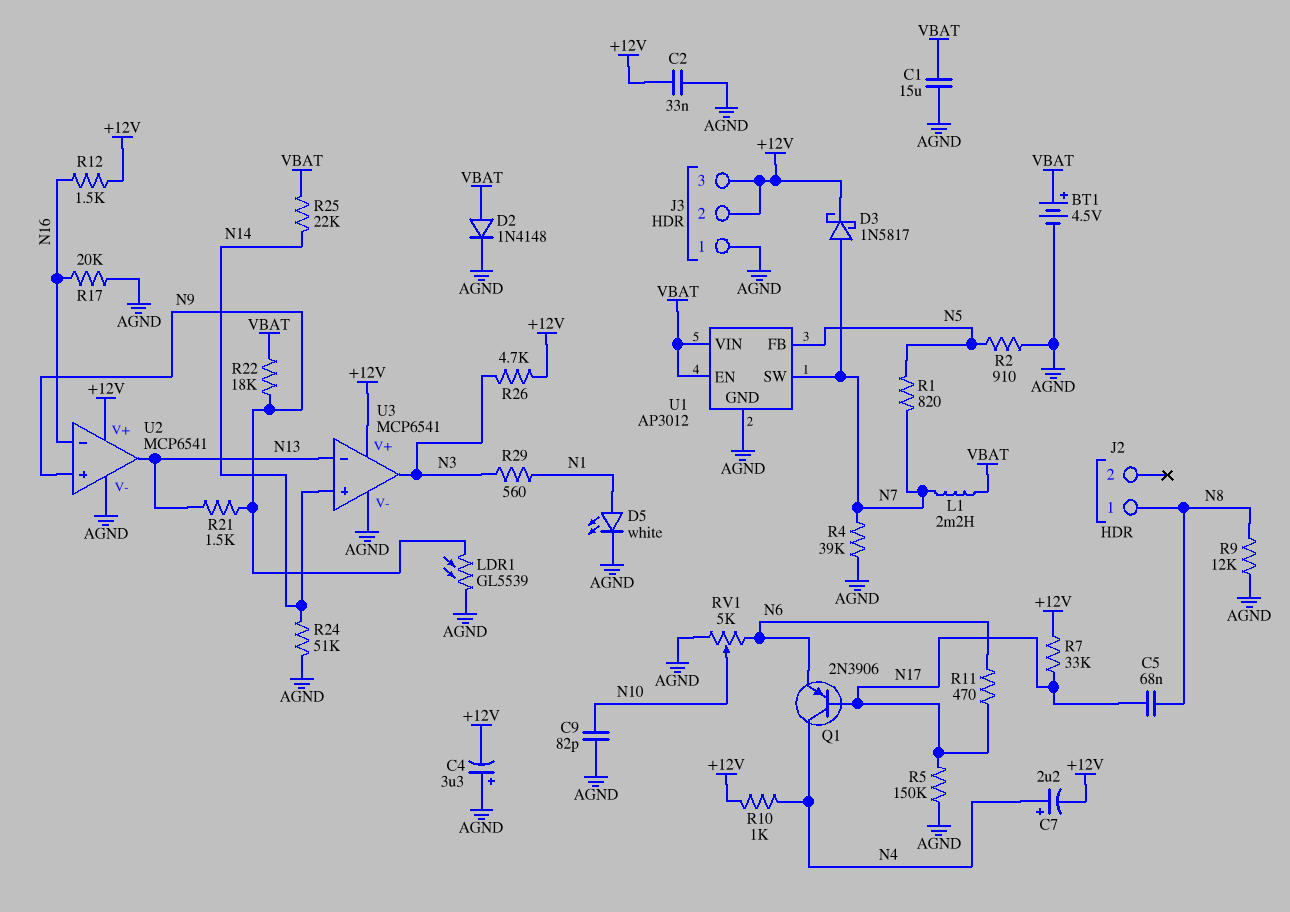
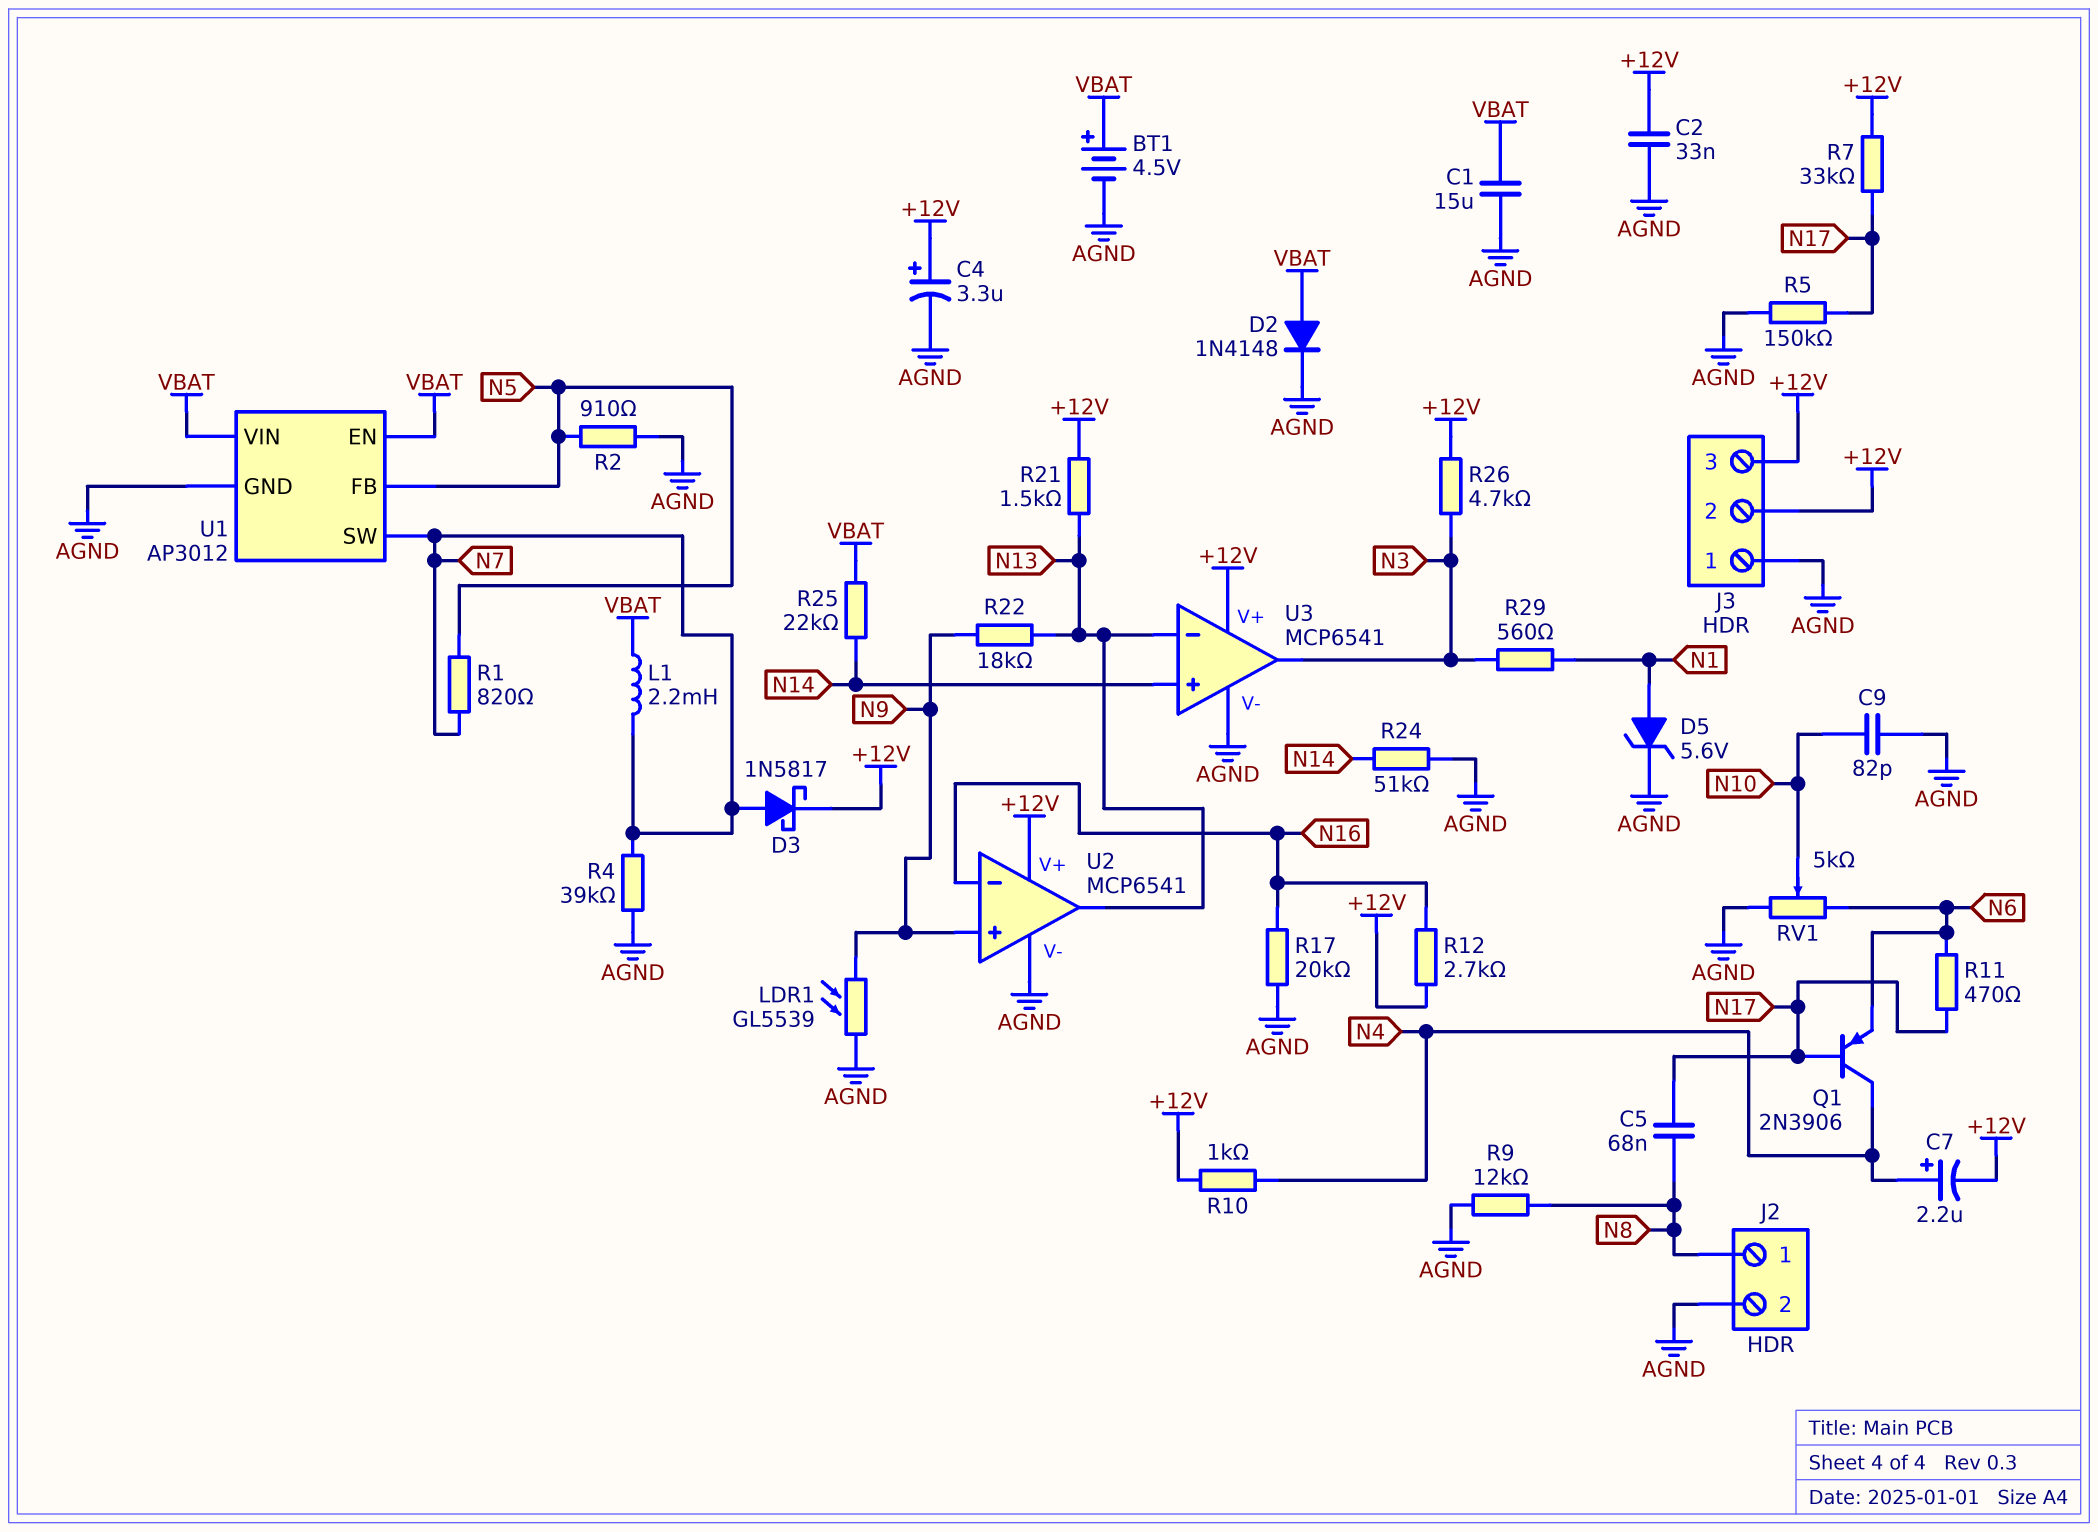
C4: 3.3uF (plus AGND, minus +12V) -> 3.3uF (plus +12V, minus AGND)
D5: LED white (A N1, K AGND) -> zener 5.6V (A N1, K AGND)
J2 pin 2: none -> AGND
R12: 1.5k (+12V, N16) -> 2.7k (+12V, N16)
R21: 1.5k (N9, N13) -> 1.5k (+12V, N13)
R22: 18k (N9, VBAT) -> 18k (N9, N13)

